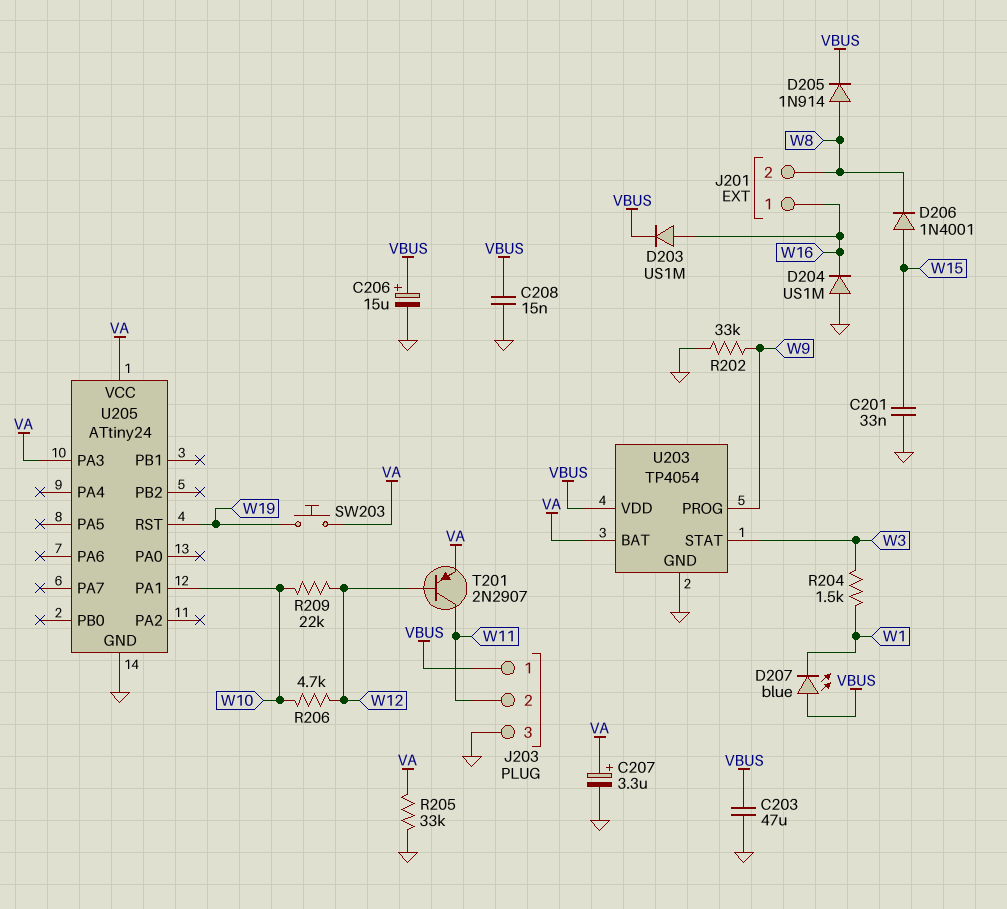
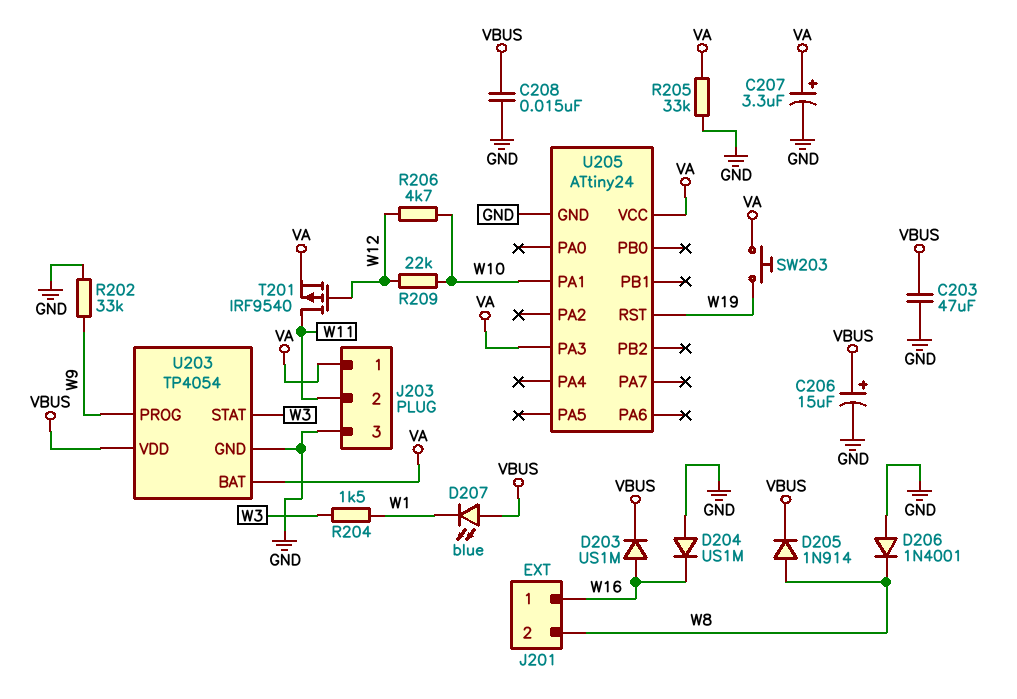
C201: 33nF (GND, W15) -> none
D206: diode 1N4001 (A W15, K W8) -> diode 1N4001 (A GND, K W8)
J203 pin 1: VBUS -> VA
T201: PNP 2N2907 (B W12, C W11, E VA) -> PMOS IRF9540 (G W12, D W11, S VA)

